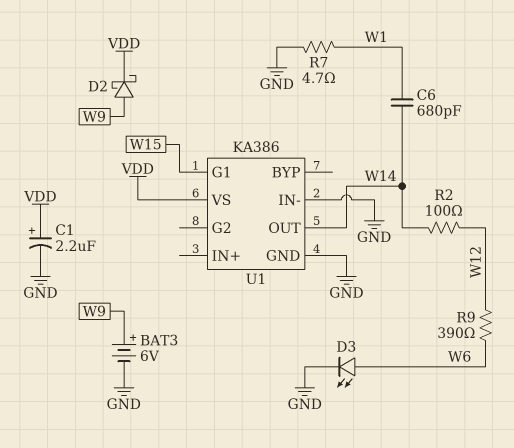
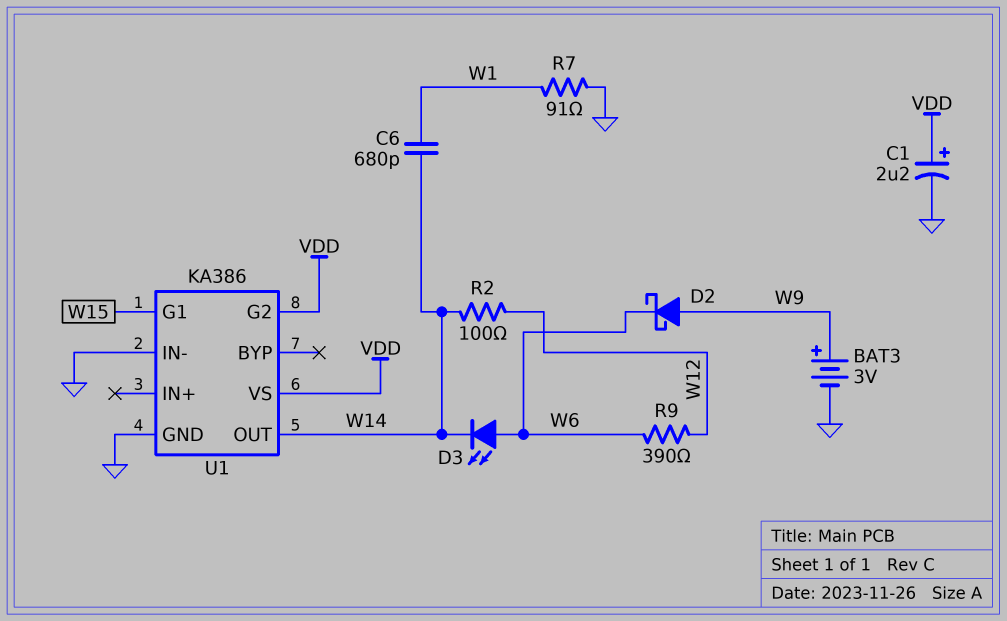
BAT3: 6V (plus W9, minus GND) -> 3V (plus W9, minus GND)
D2: schottky (A W9, K VDD) -> schottky (A W9, K W6)
D3: LED (A W6, K GND) -> LED (A W6, K W14)
R7: 4.7 (GND, W1) -> 91 (GND, W1)
U1 pin G2: none -> VDD

